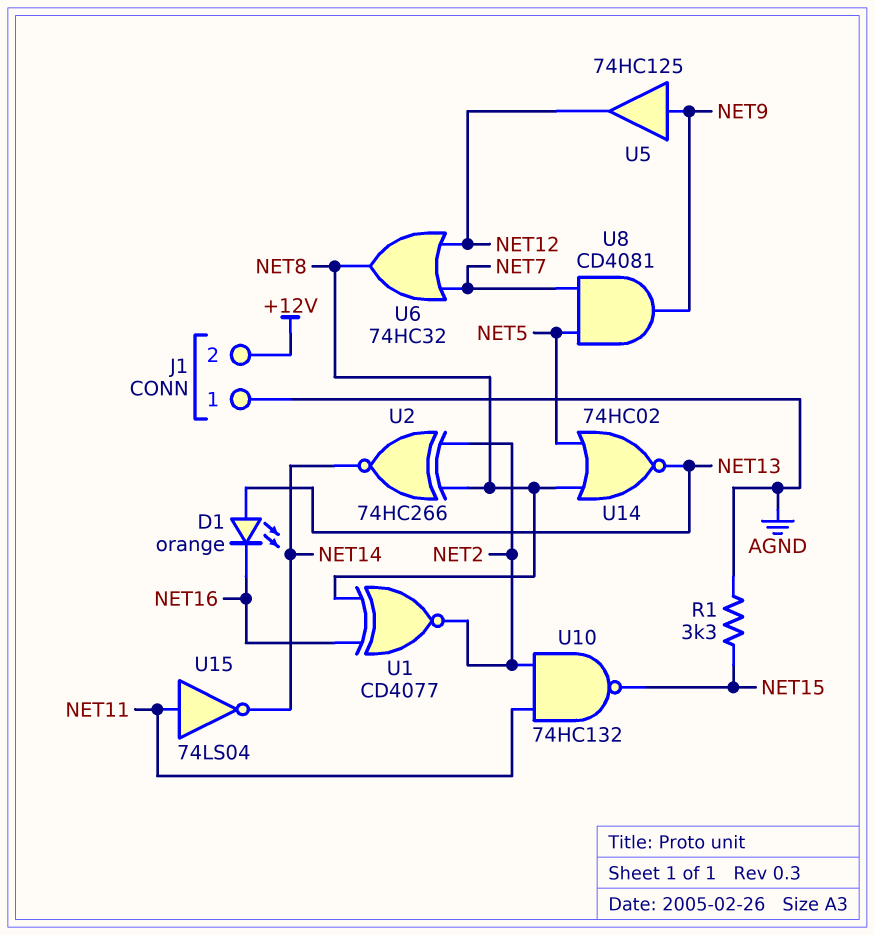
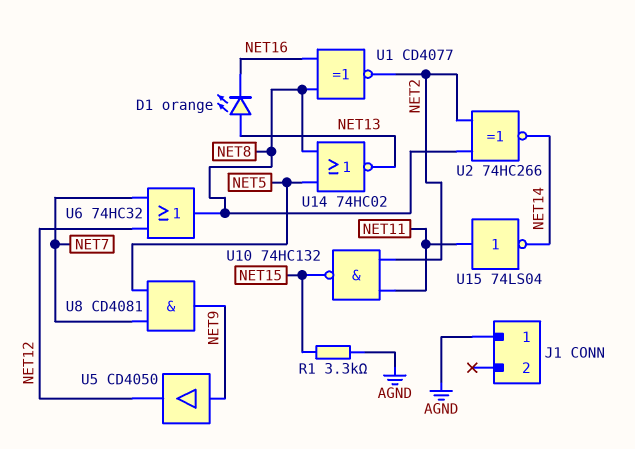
J1 pin 2: +12V -> none
U5: buffer 74HC125 (in NET9, out NET12) -> buffer CD4050 (in NET9, out NET12)

